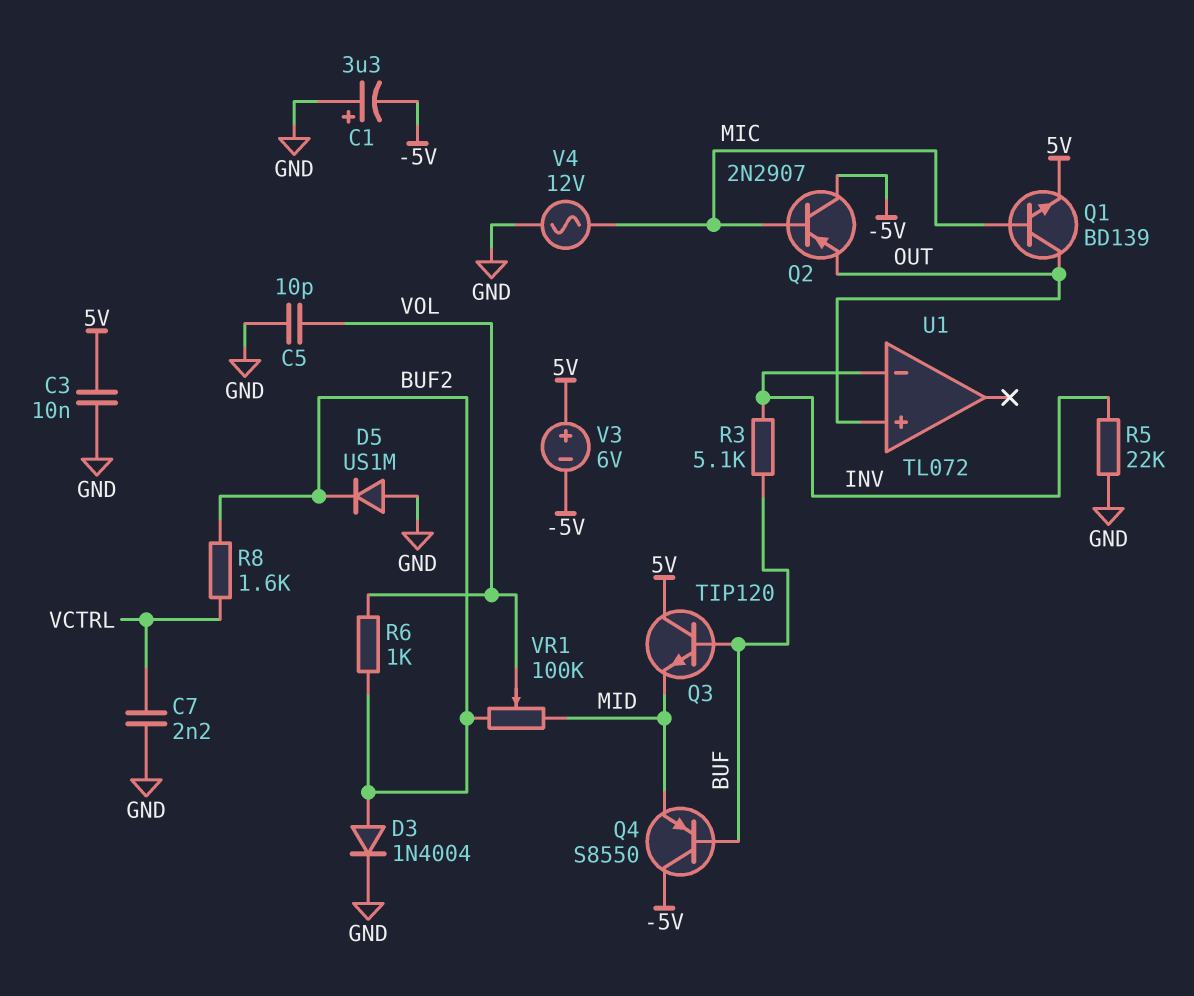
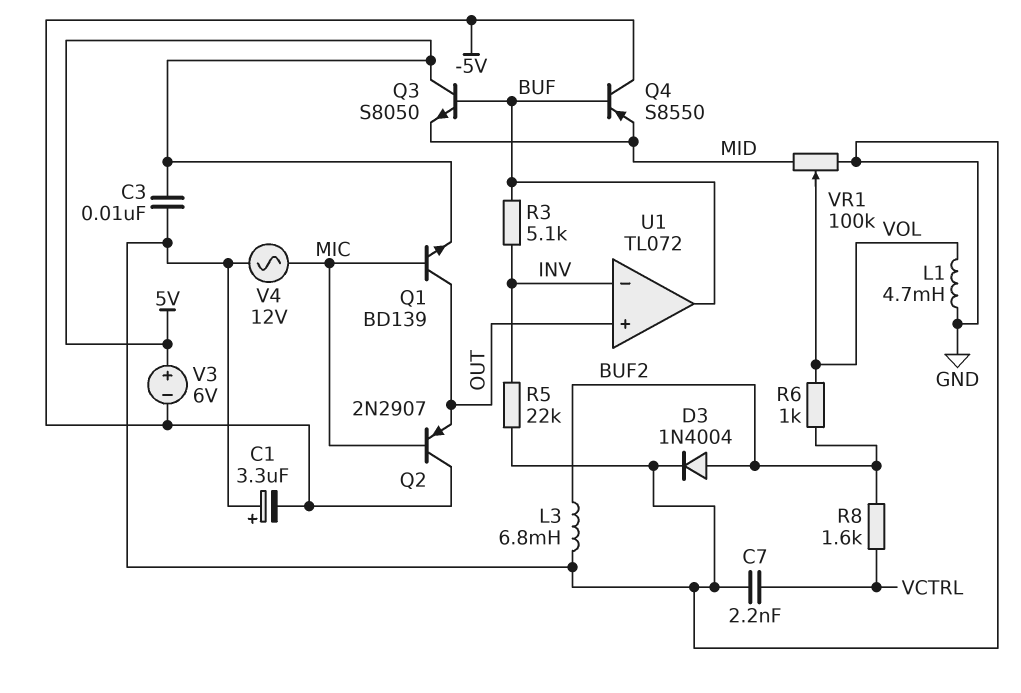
C5: 10pF (GND, VOL) -> none
D5: diode US1M (A GND, K BUF2) -> none
L1: none -> 4.7mH (GND, VOL)
L3: none -> 6.8mH (BUF2, GND)
Q3: NPN TIP120 (B BUF, C 5V, E MID) -> NPN S8050 (B BUF, C 5V, E MID)
U1 pin out: none -> BUF
VR1: 100k (BUF2, MID, wiper VOL) -> 100k (GND, MID, wiper VOL)

